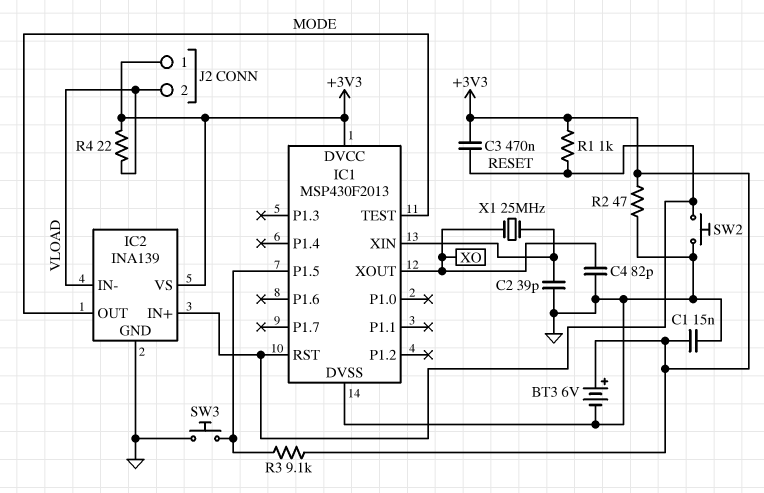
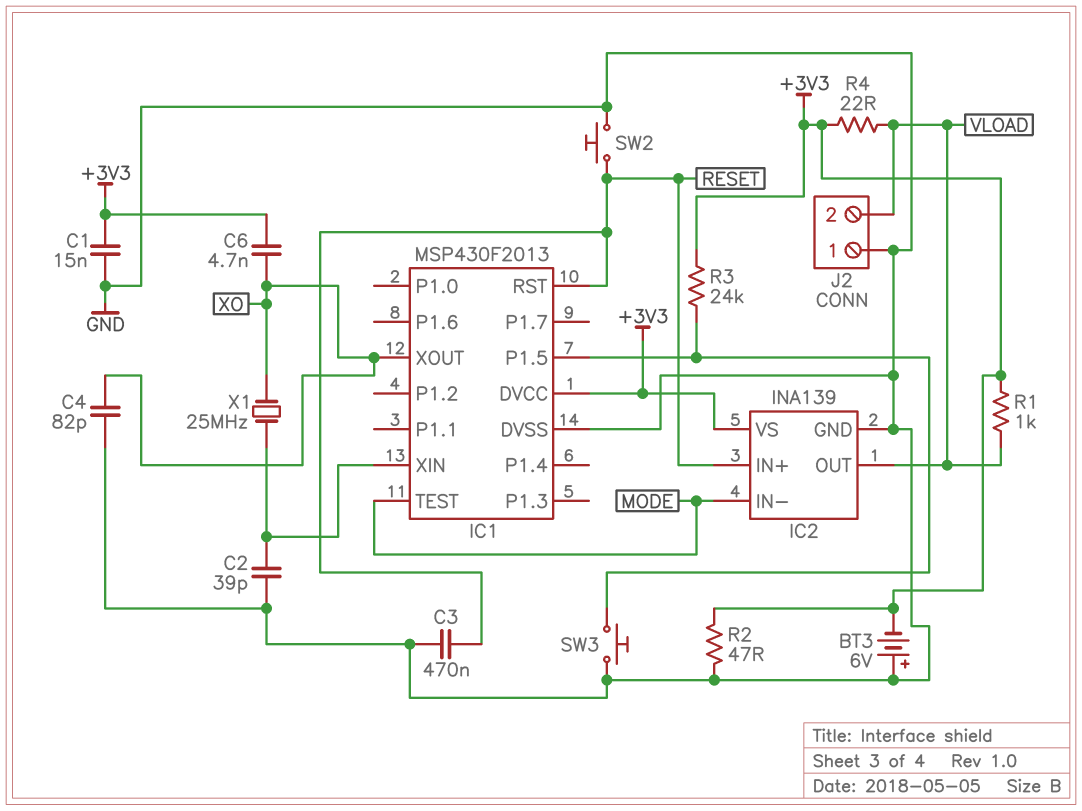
BT3: 6V (plus +3V3, minus GND) -> 6V (plus GND, minus +3V3)
C3: 470nF (+3V3, RESET) -> 470nF (GND, RESET)
C6: none -> 4.7nF (+3V3, XO)
IC2 pin IN-: VLOAD -> MODE
IC2 pin OUT: MODE -> VLOAD
J2 pin 1: +3V3 -> GND
R1: 1k (+3V3, RESET) -> 1k (+3V3, VLOAD)
R3: 9.1k (+3V3, IC1/P1.5) -> 24k (+3V3, IC1/P1.5)

